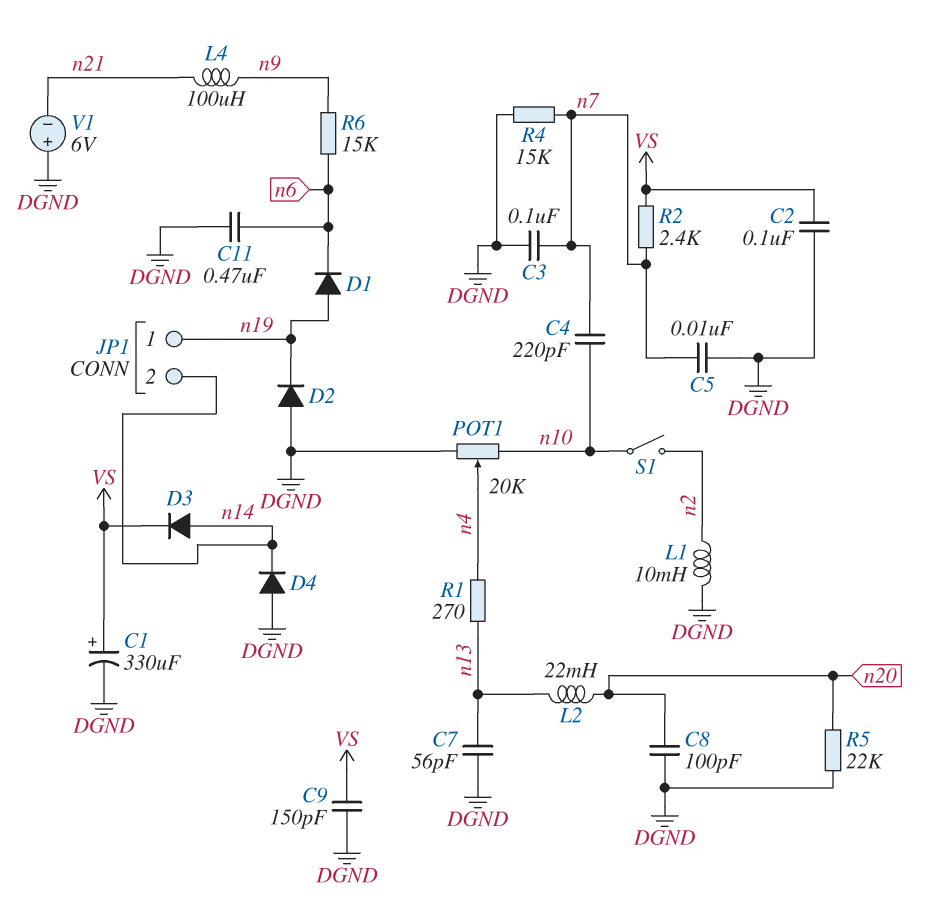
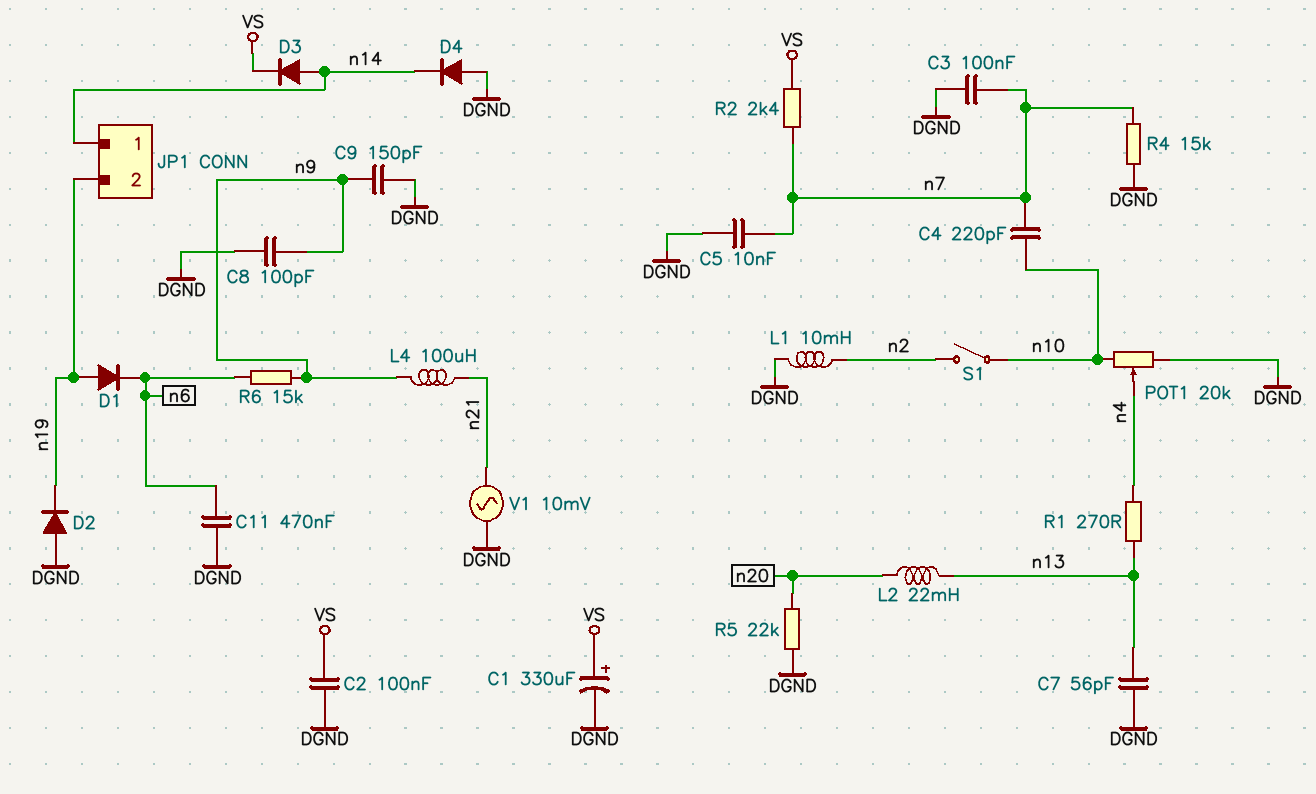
C8: 100pF (DGND, n20) -> 100pF (DGND, n9)
C9: 150pF (DGND, VS) -> 150pF (DGND, n9)
JP1 pin 1: n19 -> n14
JP1 pin 2: n14 -> n19
V1: 6V (plus DGND, minus n21) -> AC 10mV (DGND, n21)

